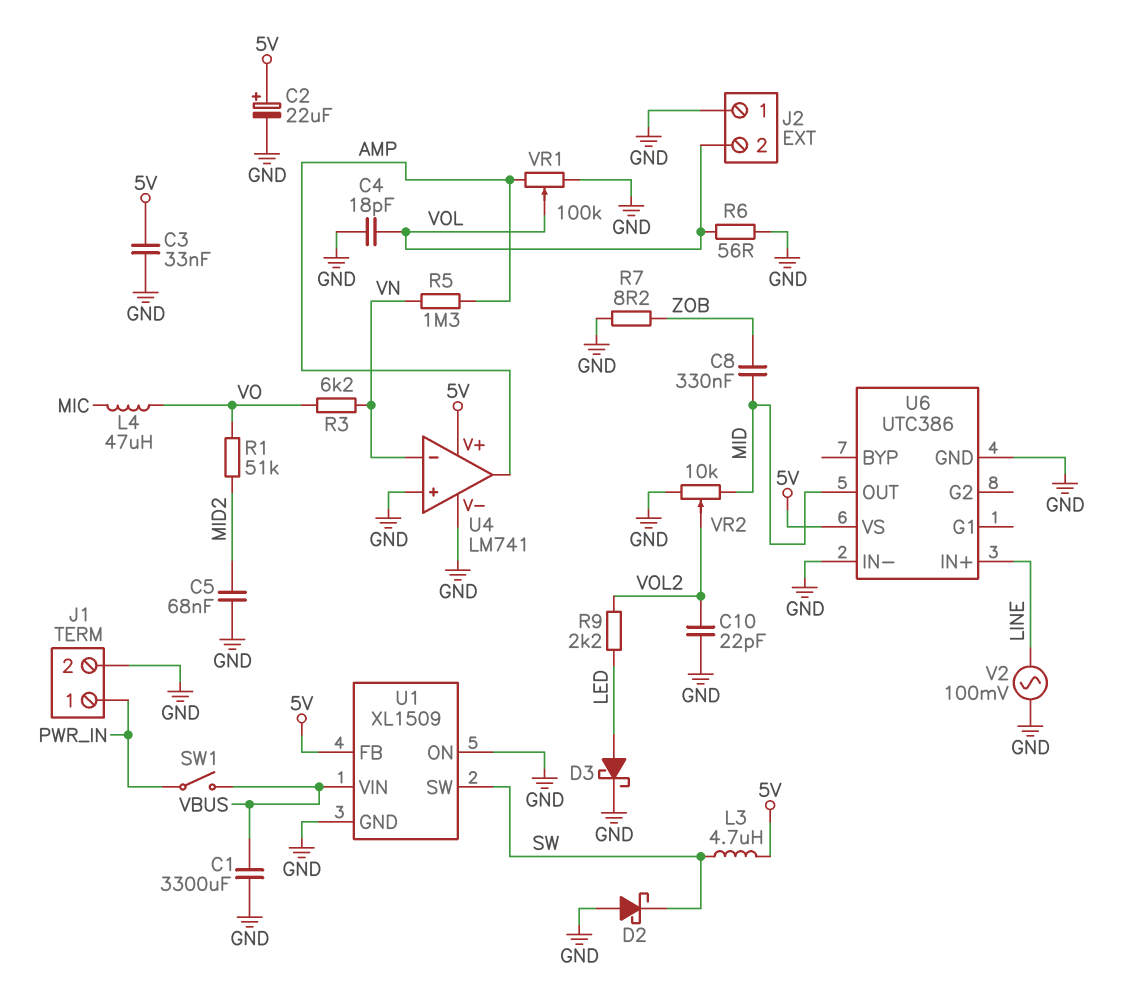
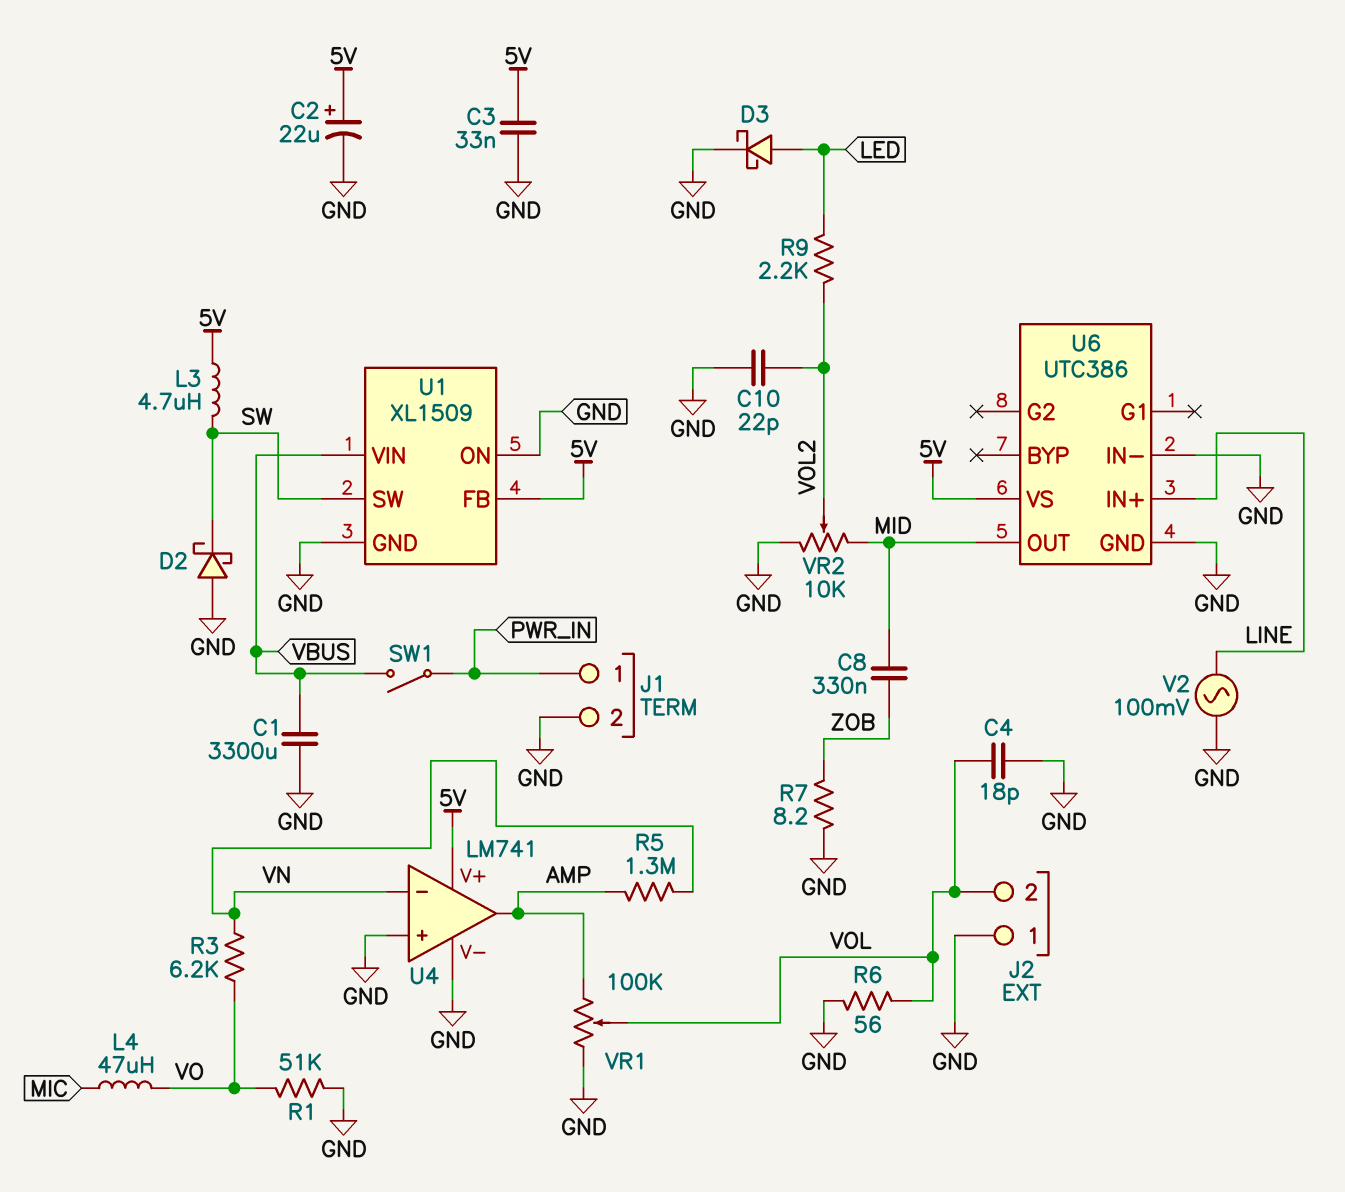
C5: 68nF (GND, MID2) -> none
R1: 51k (MID2, VO) -> 51k (GND, VO)

